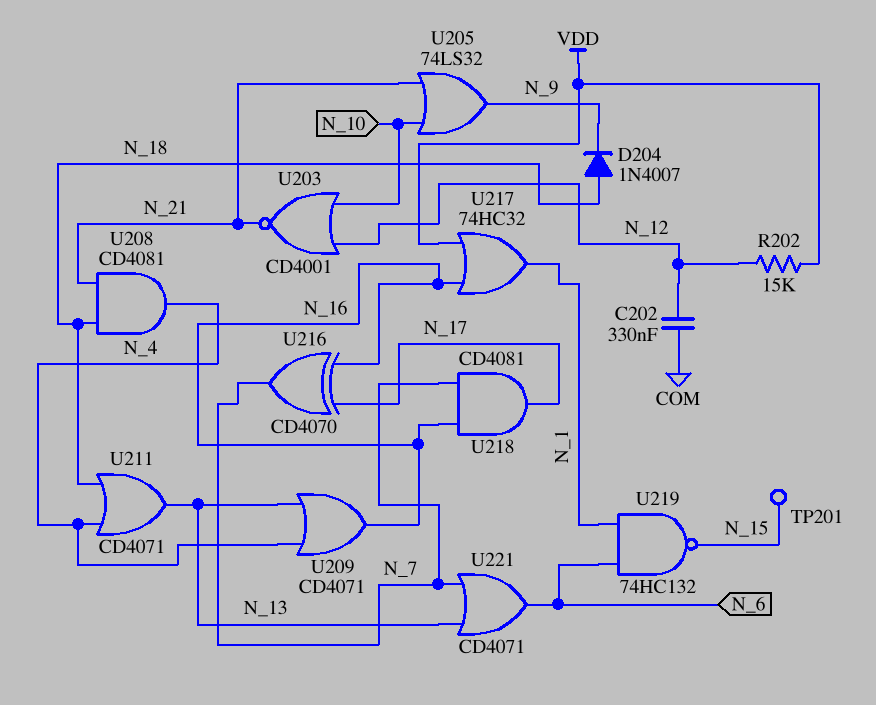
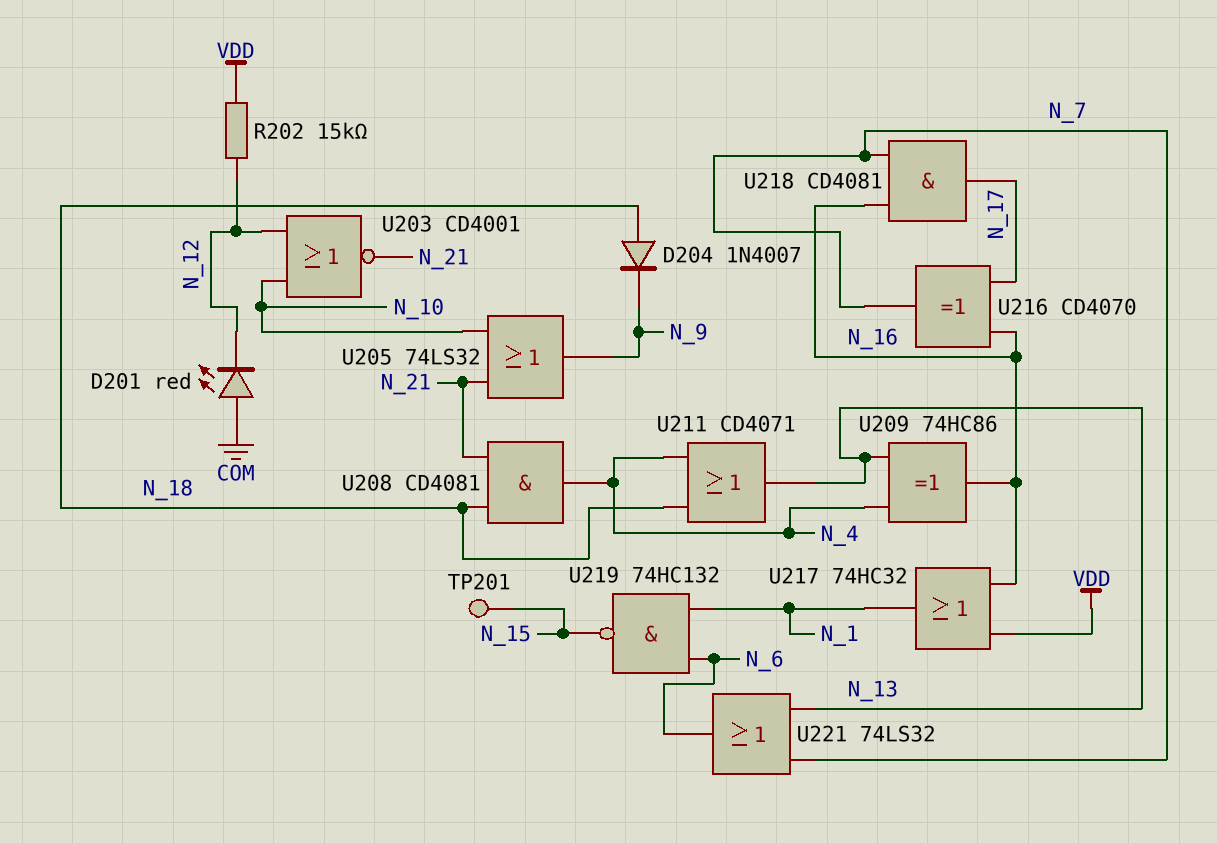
C202: 330nF (COM, N_12) -> none
D201: none -> LED red (A COM, K N_12)
U209: OR CD4071 (in N_4, in N_13, out N_16) -> XOR 74HC86 (in N_4, in N_13, out N_16)
U221: OR CD4071 (in N_7, in N_13, out N_6) -> OR 74LS32 (in N_7, in N_13, out N_6)

